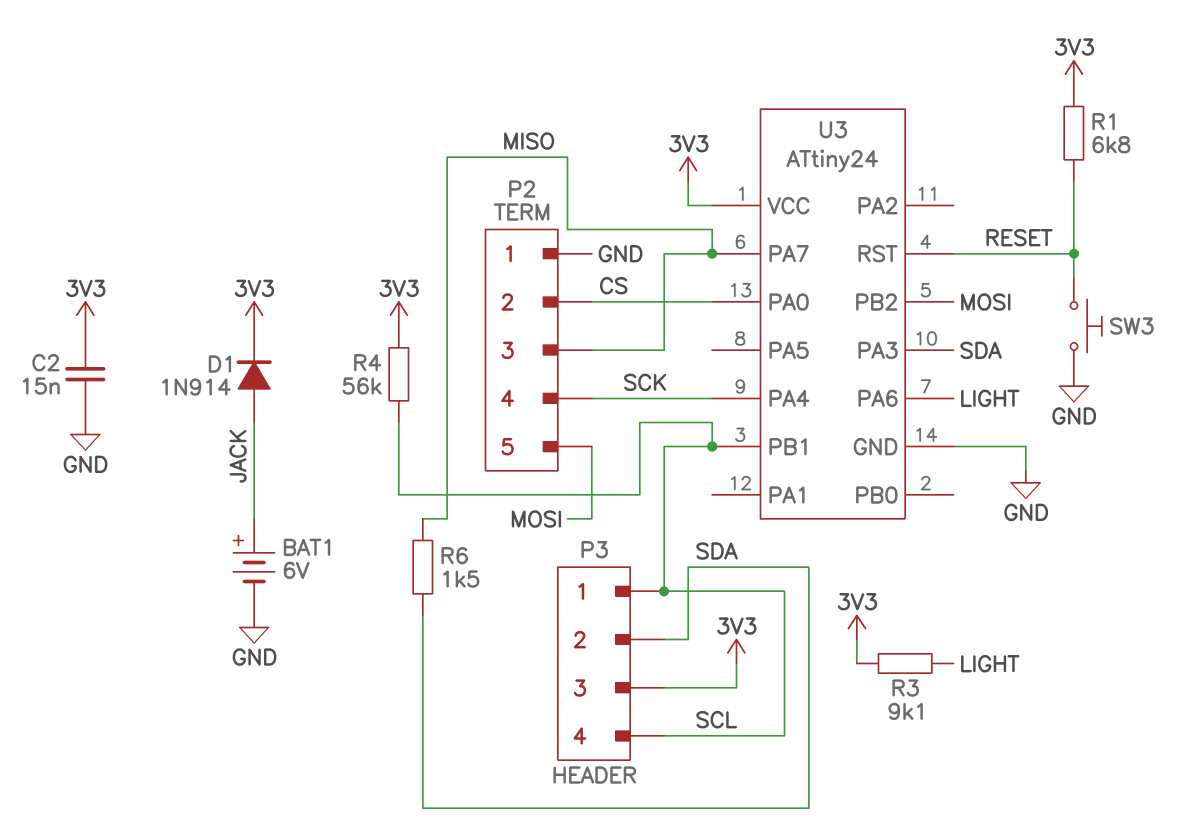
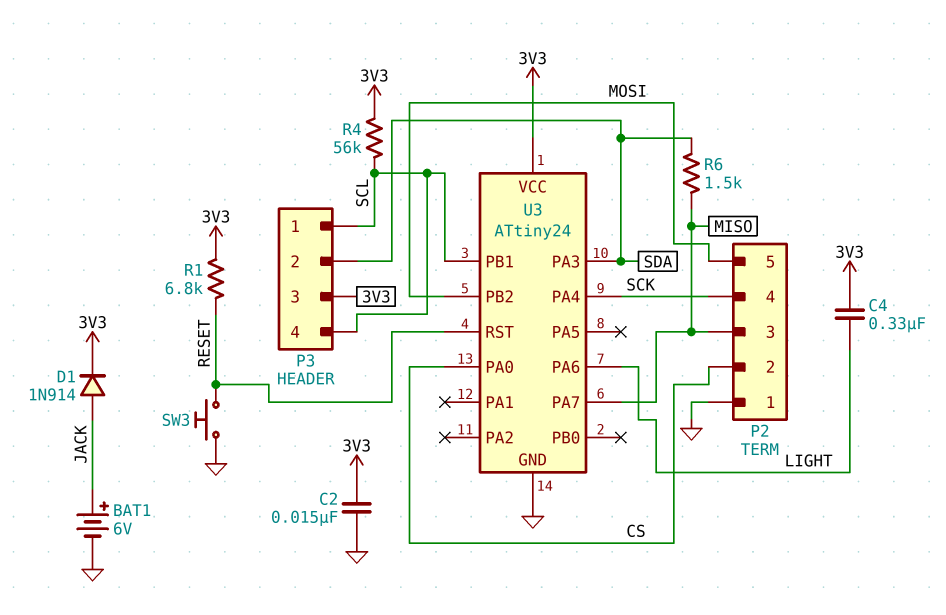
C4: none -> 330nF (3V3, LIGHT)
R3: 9.1k (3V3, LIGHT) -> none

